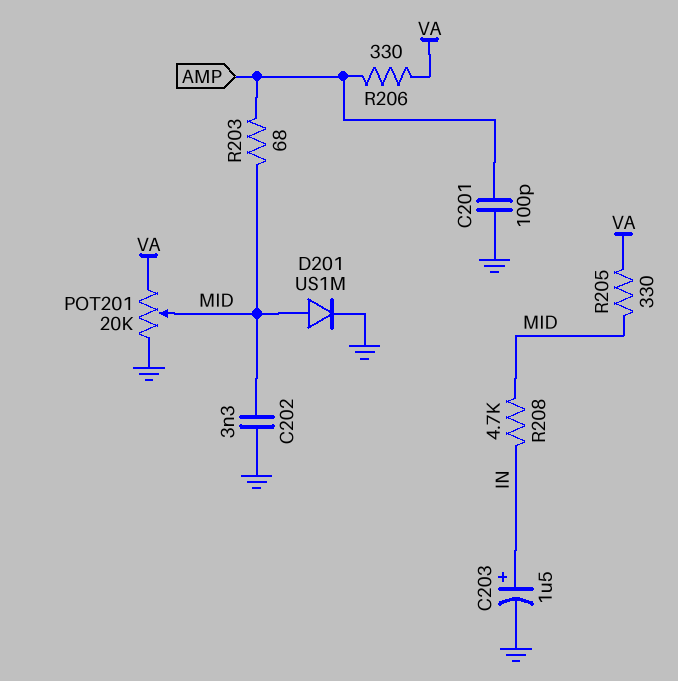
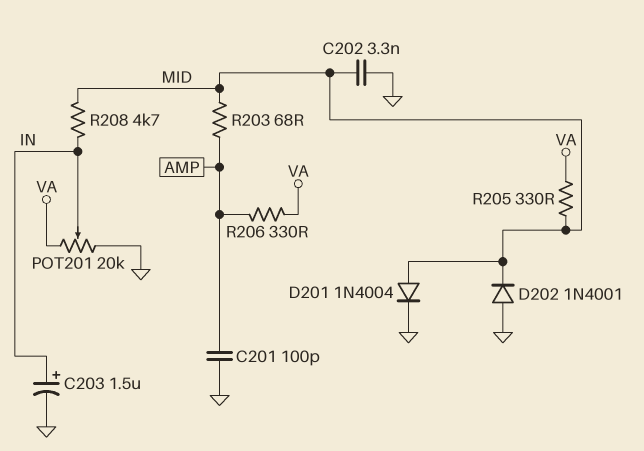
D201: diode US1M (A MID, K GND) -> diode 1N4004 (A MID, K GND)
D202: none -> diode 1N4001 (A GND, K MID)
POT201: 20k (GND, VA, wiper MID) -> 20k (GND, VA, wiper IN)

